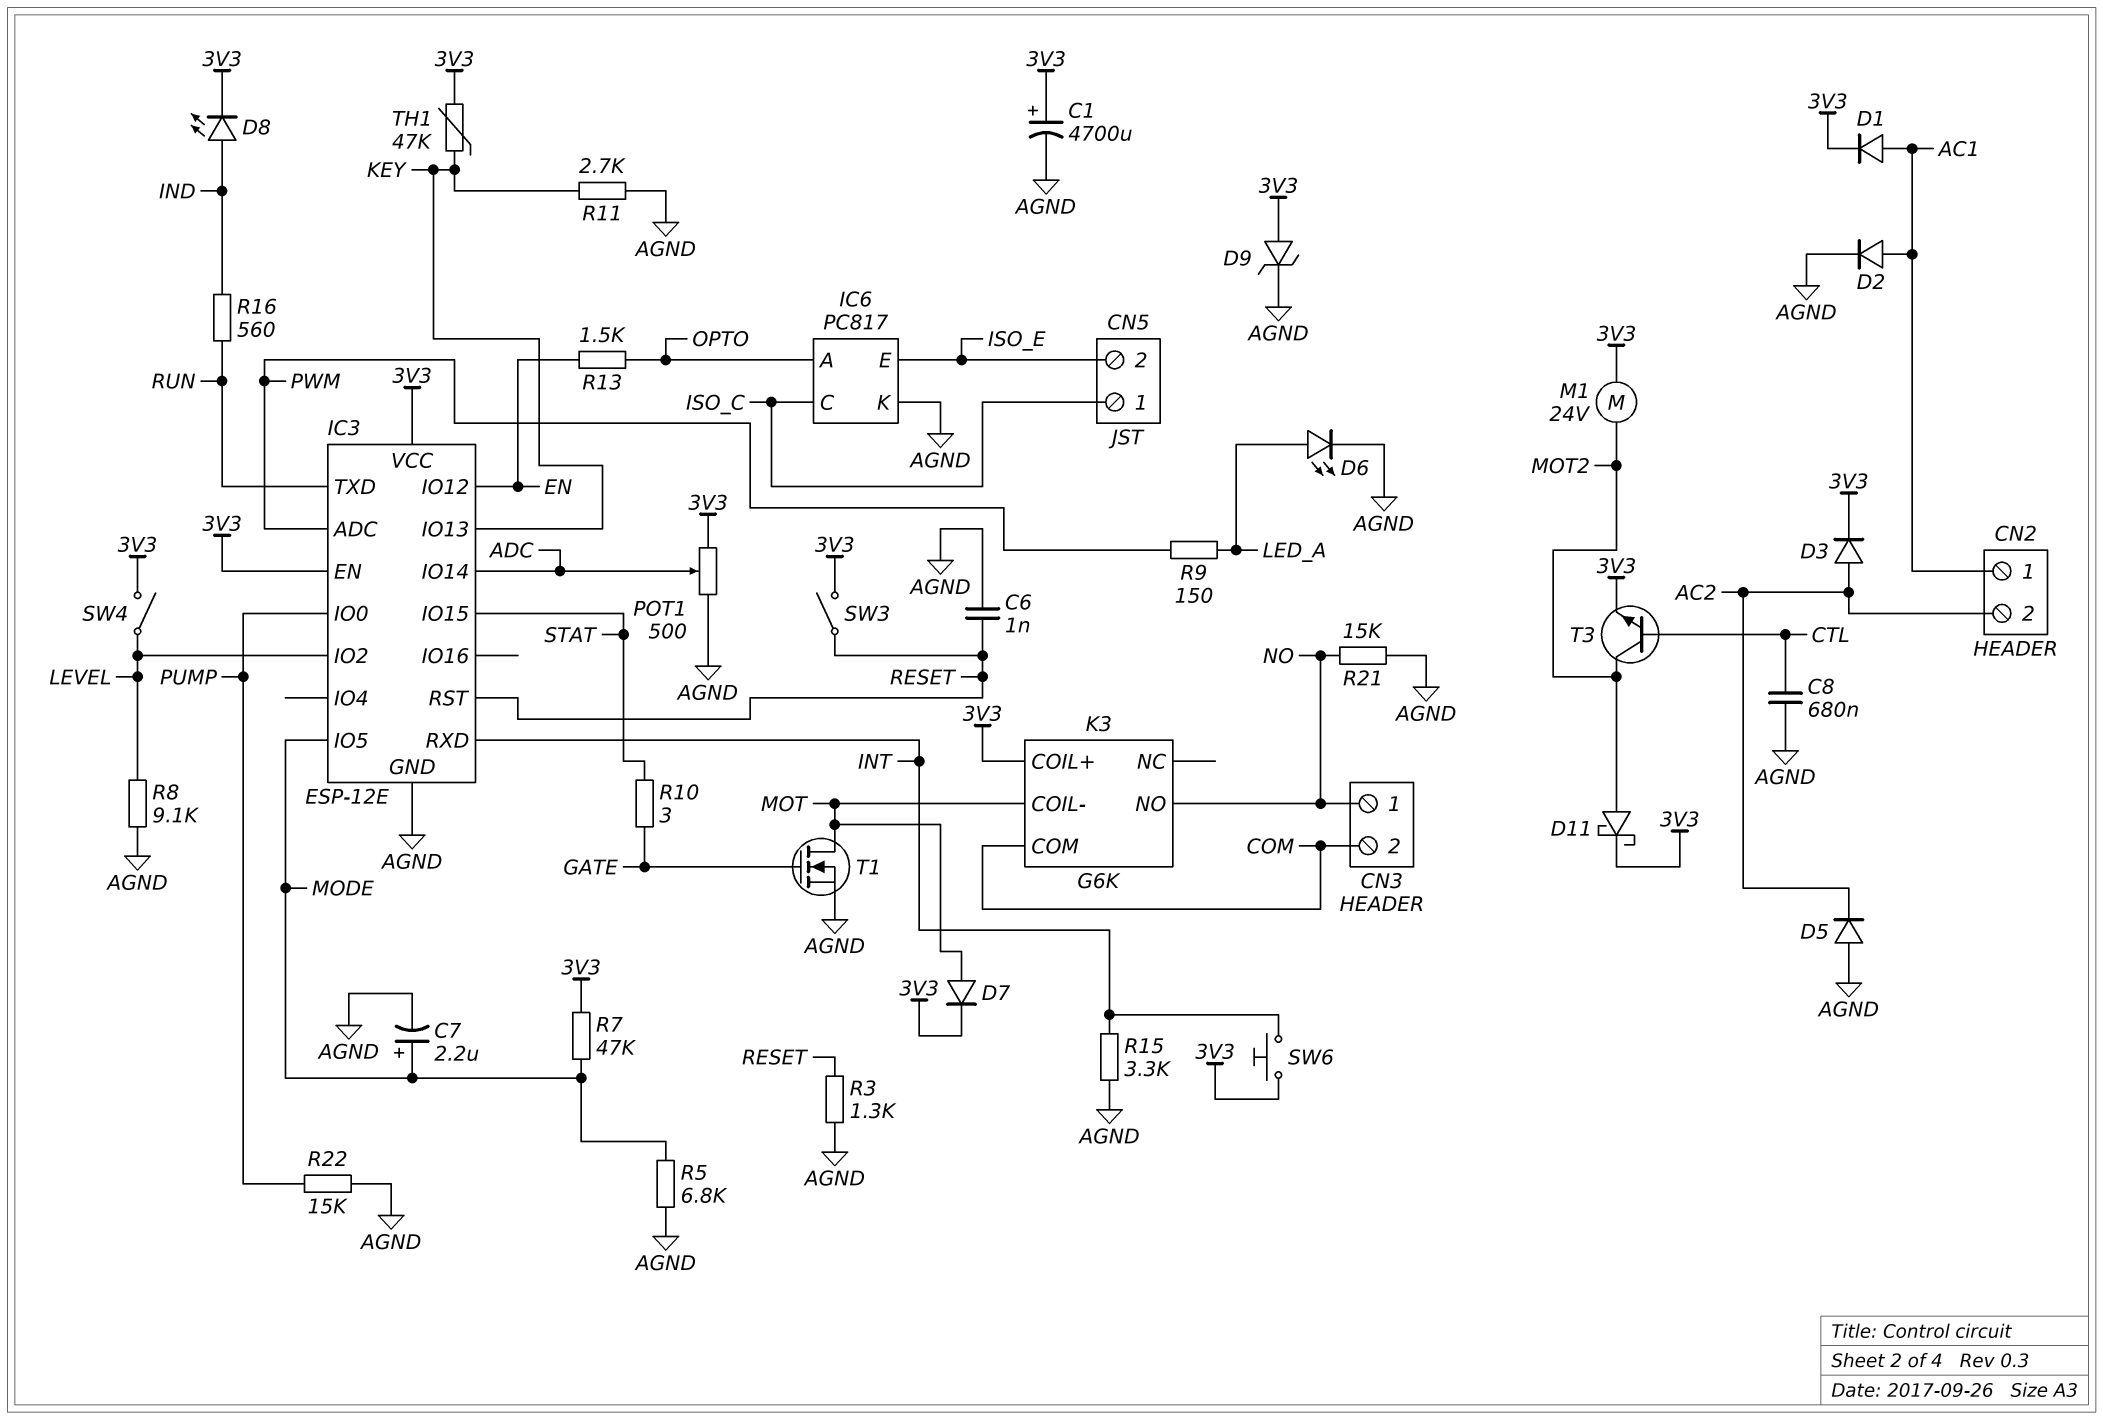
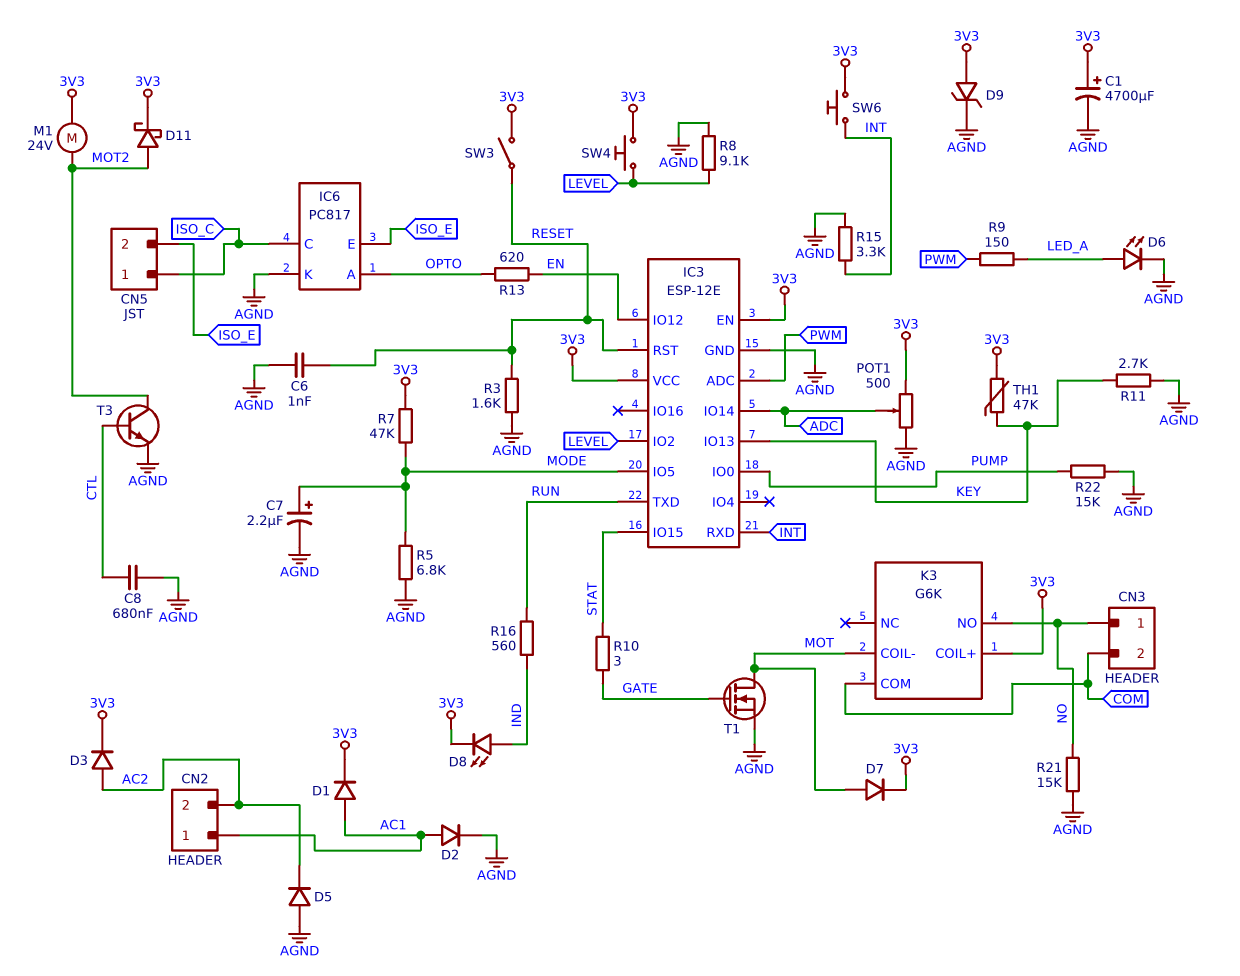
R3: 1.3k (AGND, RESET) -> 1.6k (AGND, RESET)
R13: 1.5k (EN, OPTO) -> 620 (EN, OPTO)
SW4: switch (3V3, LEVEL) -> button (3V3, LEVEL)
T3: NPN (B CTL, C MOT2, E 3V3) -> NPN (B CTL, C MOT2, E AGND)

